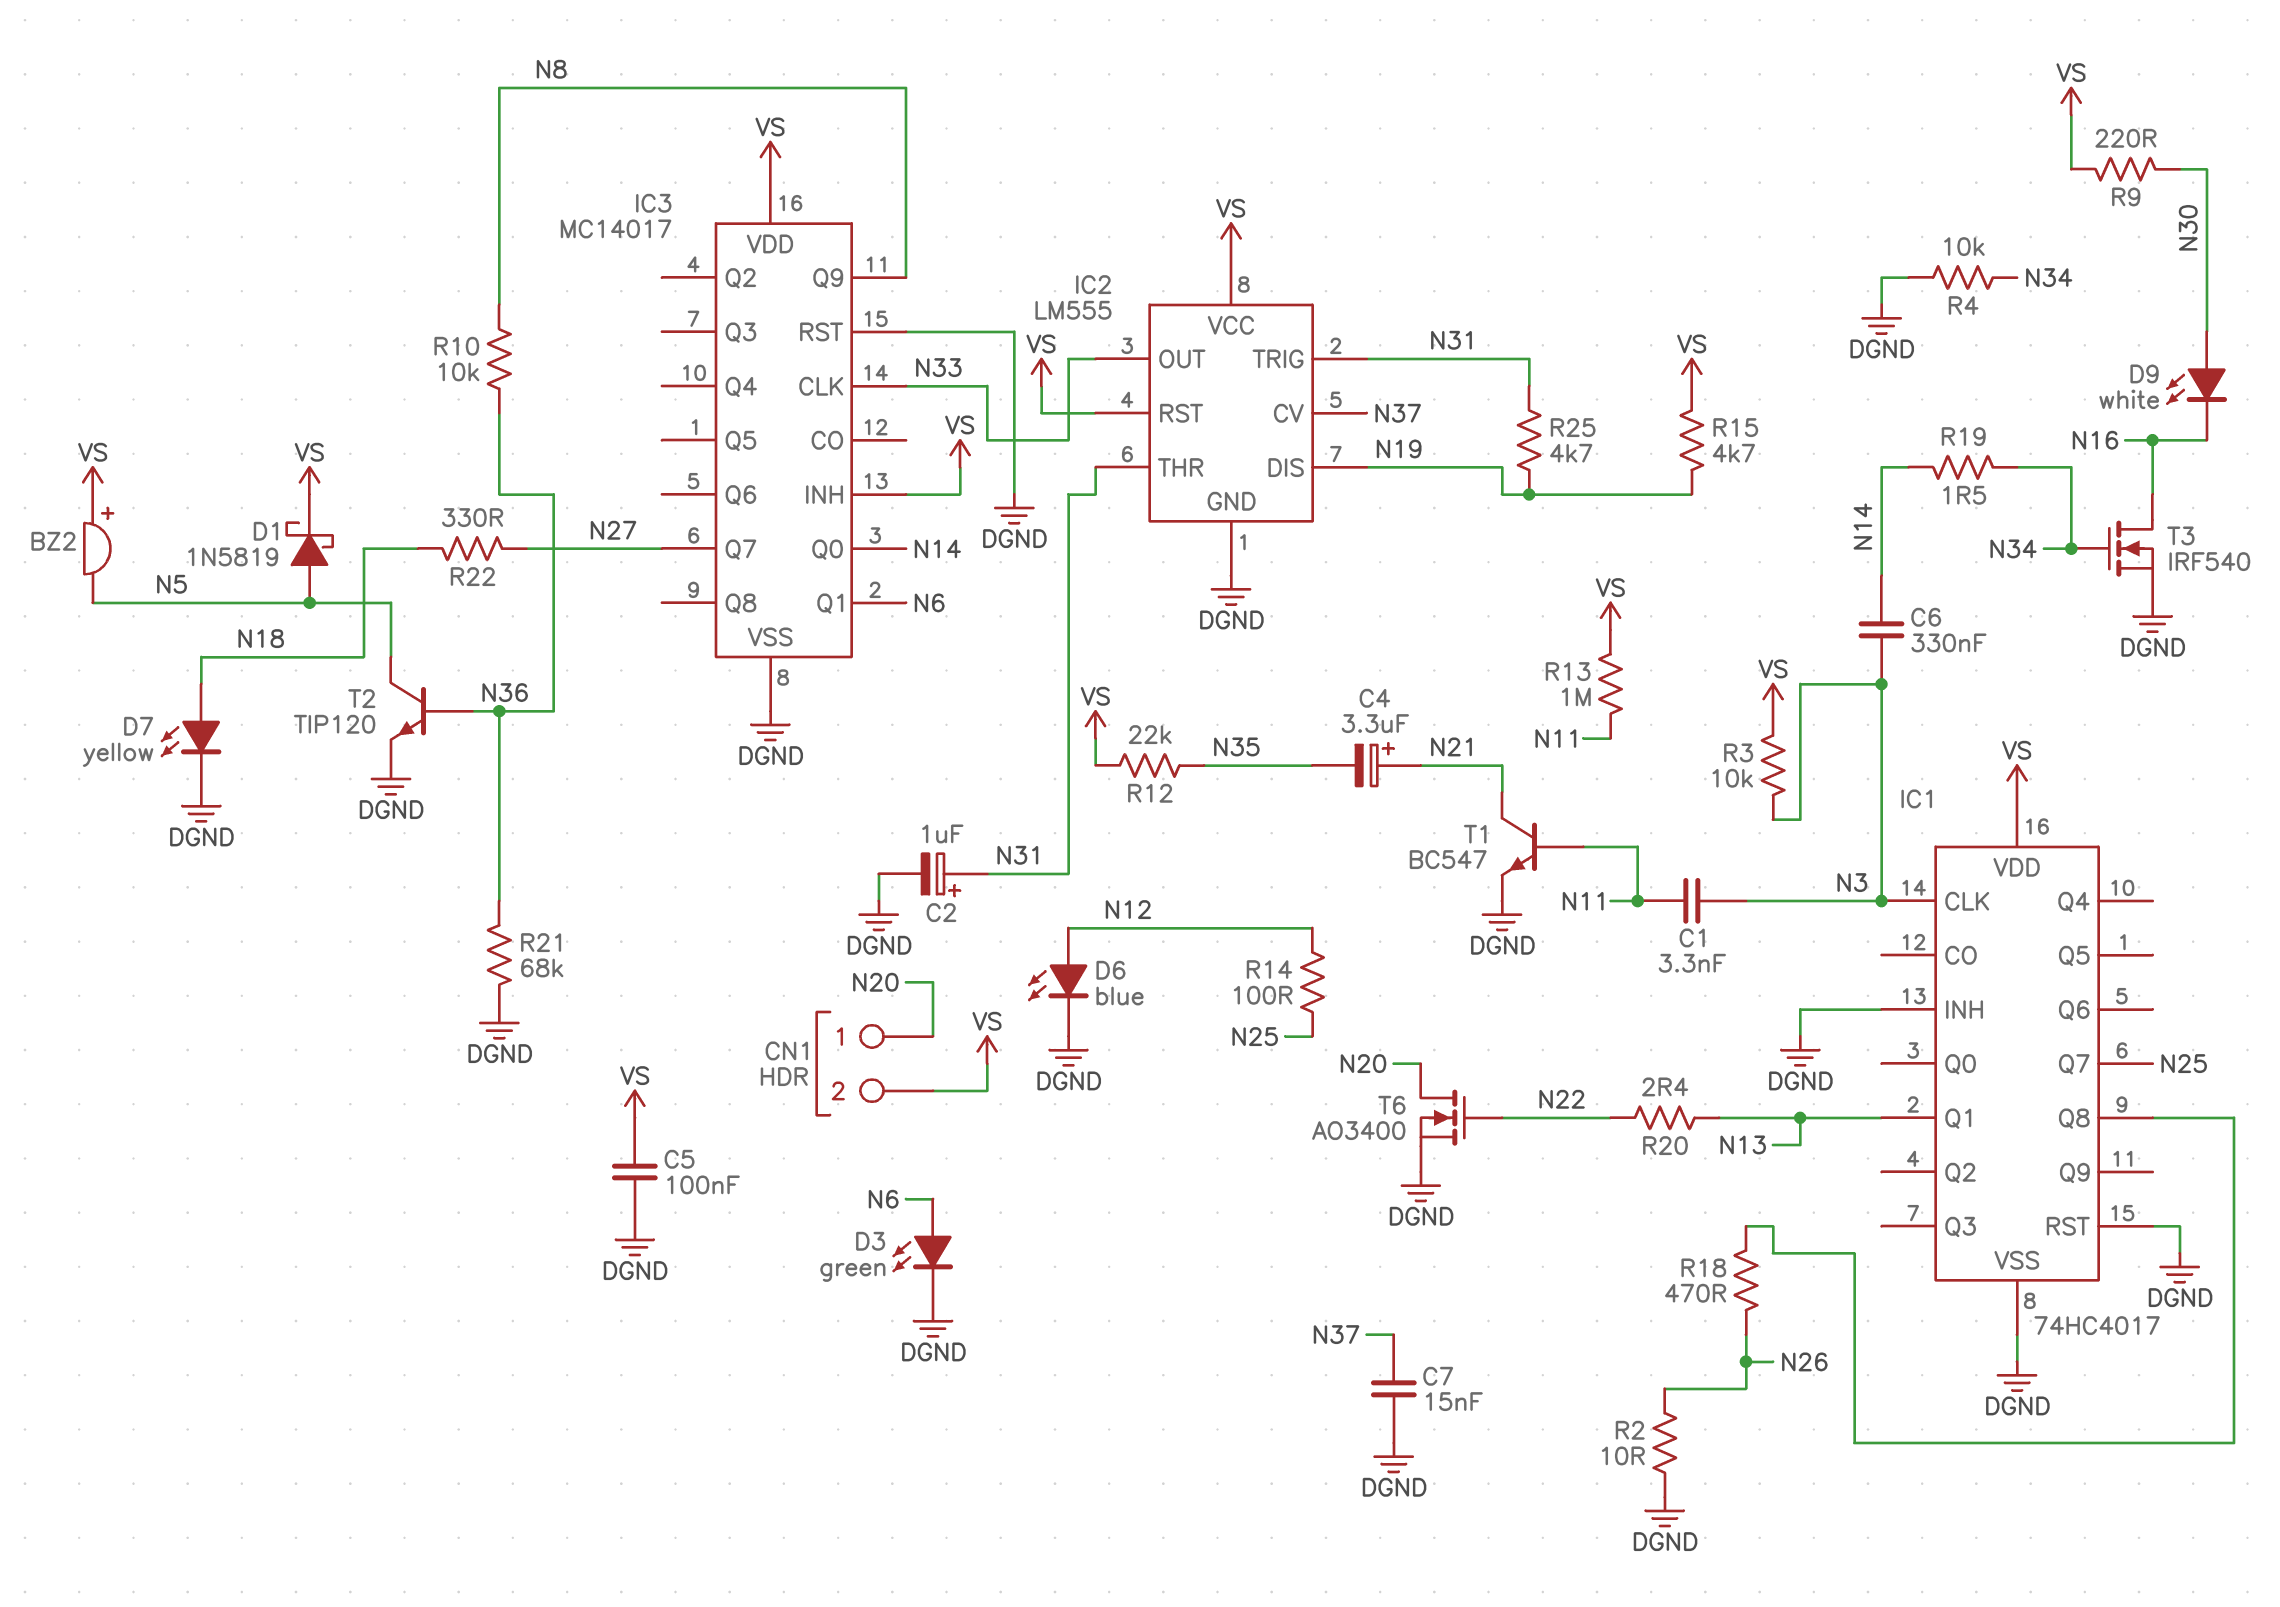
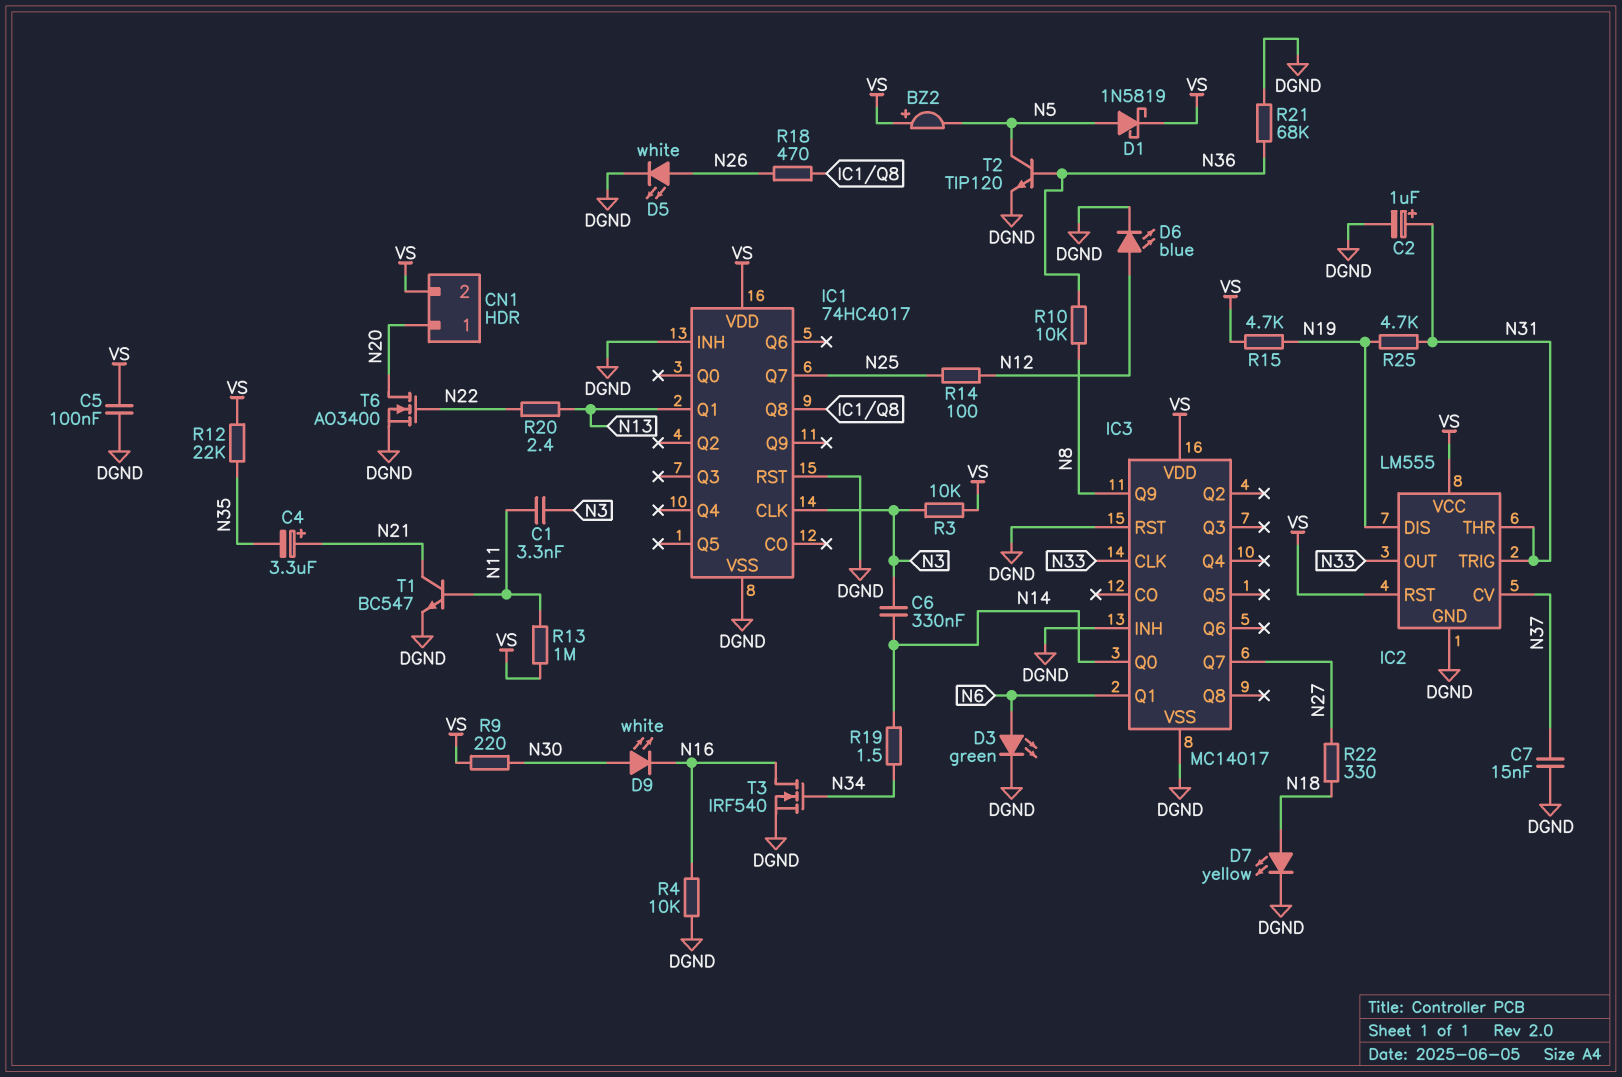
D5: none -> LED white (A N26, K DGND)
IC3 pin INH: VS -> DGND
R2: 10 (DGND, N26) -> none
R4: 10k (DGND, N34) -> 10k (DGND, N16)

